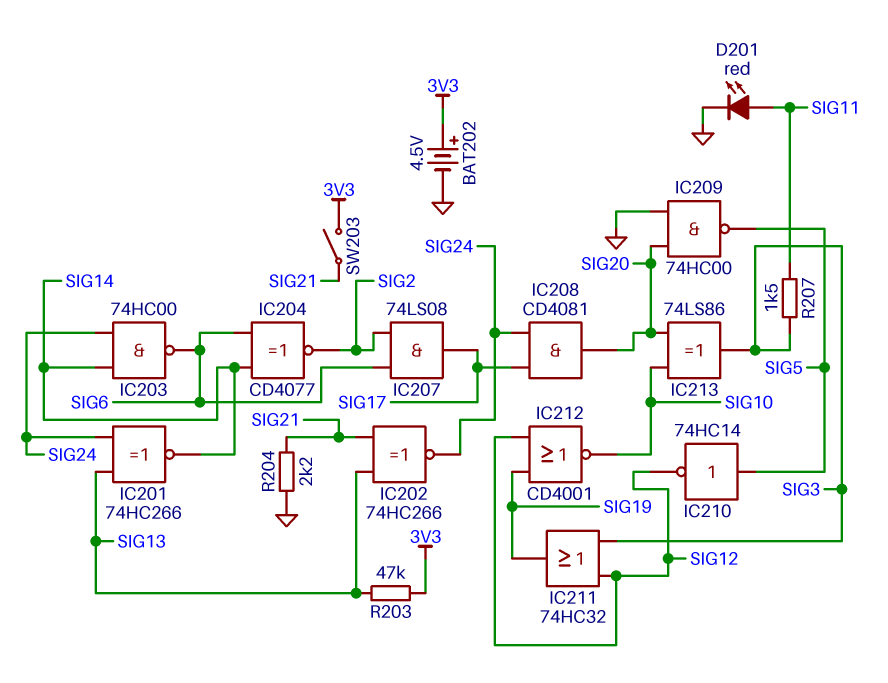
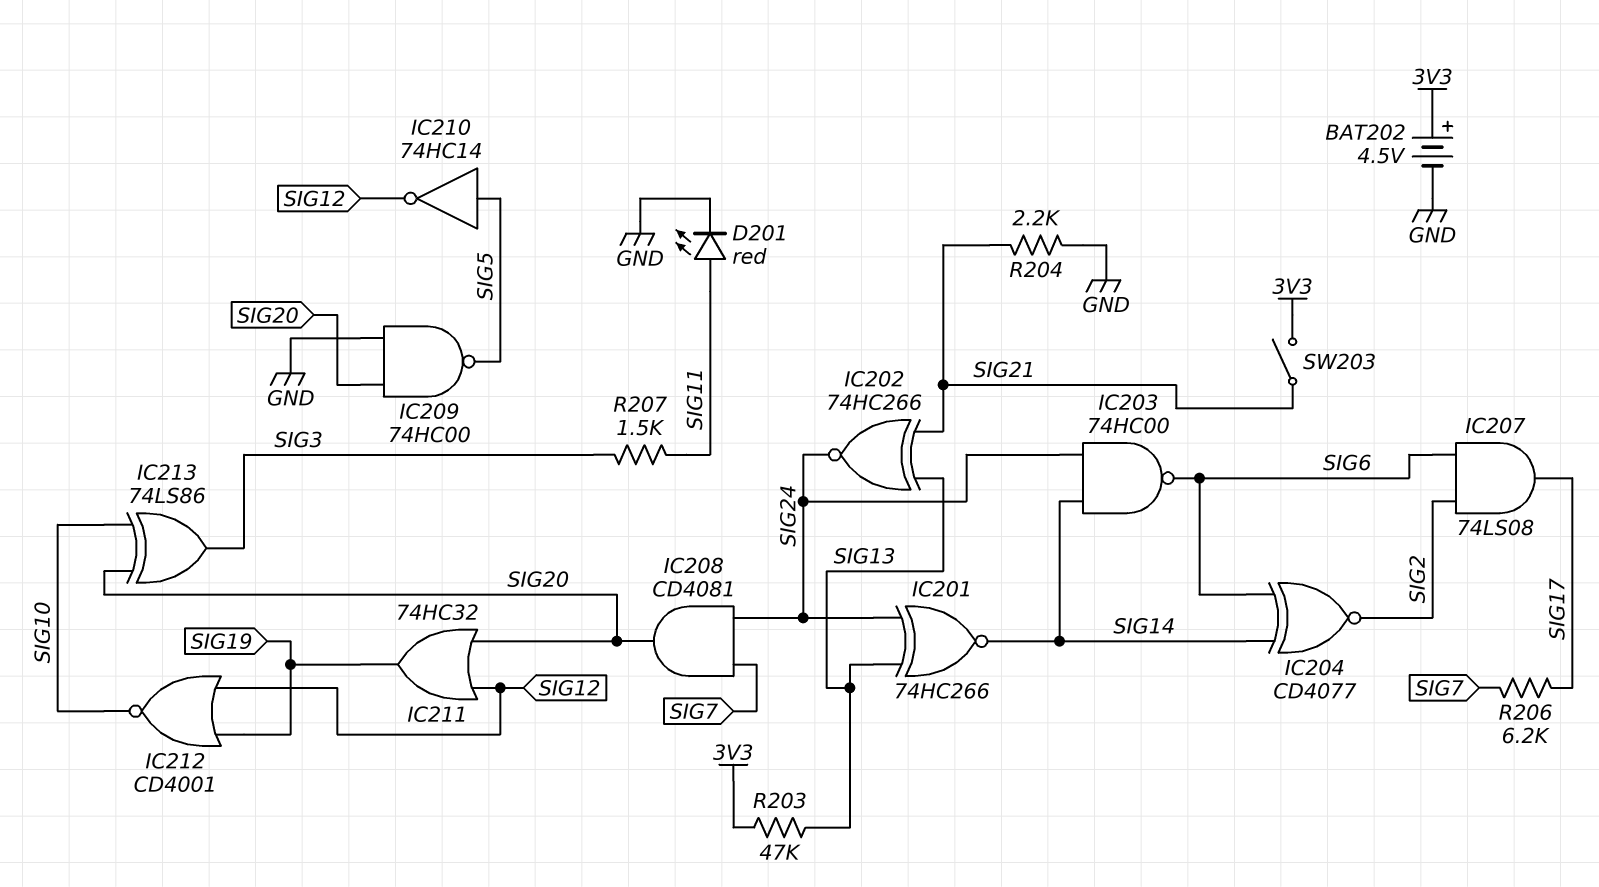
IC208: AND CD4081 (in SIG17, in SIG24, out SIG20) -> AND CD4081 (in SIG7, in SIG24, out SIG20)
IC211: OR 74HC32 (in SIG3, in SIG12, out SIG19) -> OR 74HC32 (in SIG12, in SIG20, out SIG19)
R206: none -> 6.2k (SIG7, SIG17)

